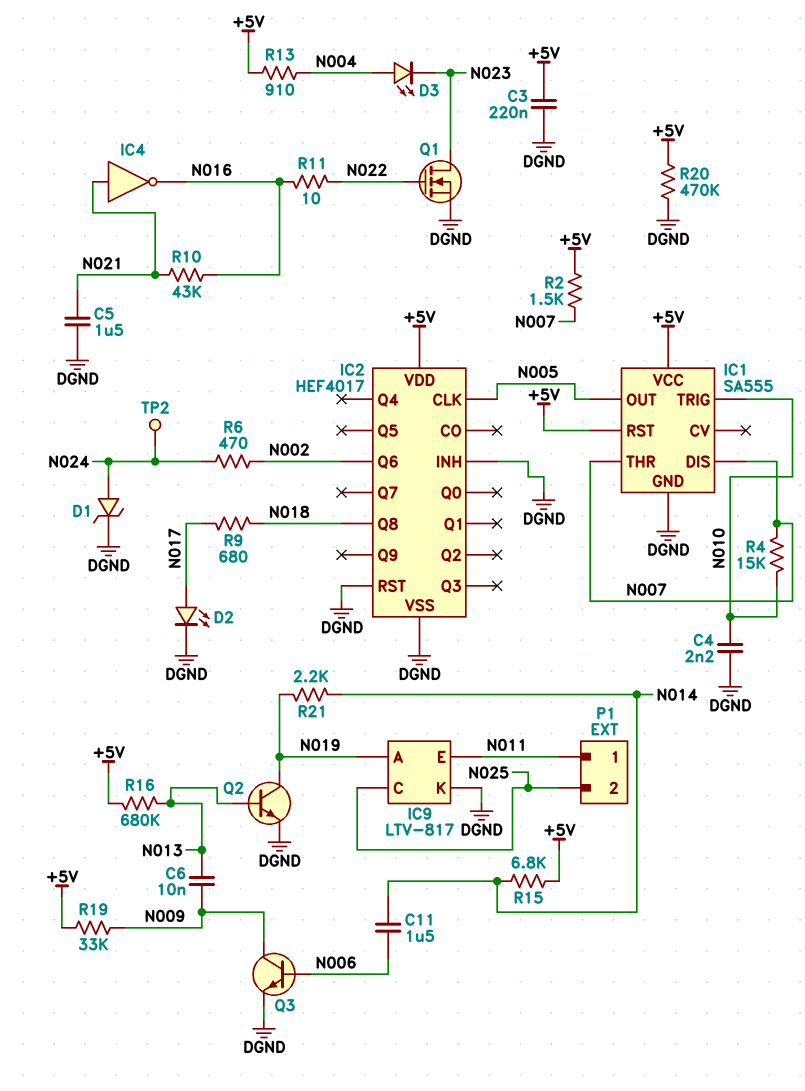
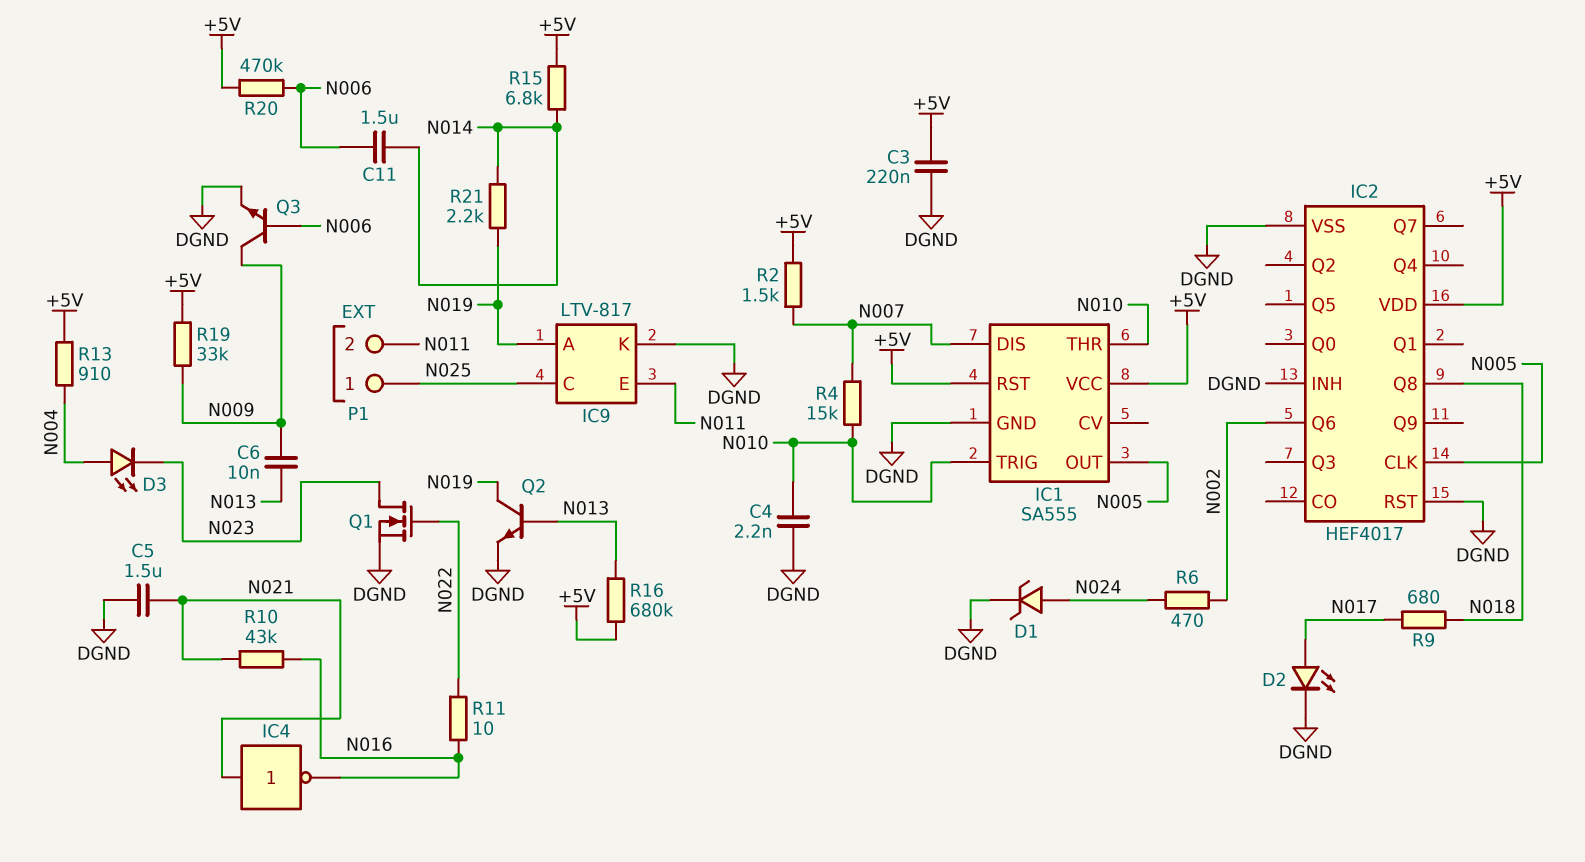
IC1 pin THR: N007 -> N010
P1 pin 1: N011 -> N025
P1 pin 2: N025 -> N011
R20: 470k (+5V, DGND) -> 470k (+5V, N006)
TP2: test point (N024) -> none

